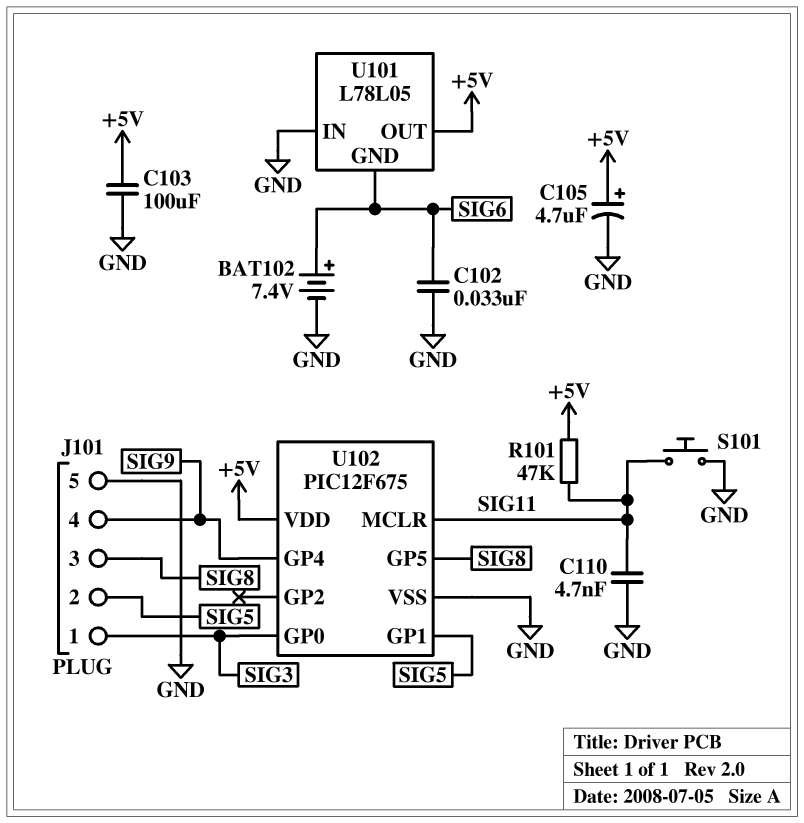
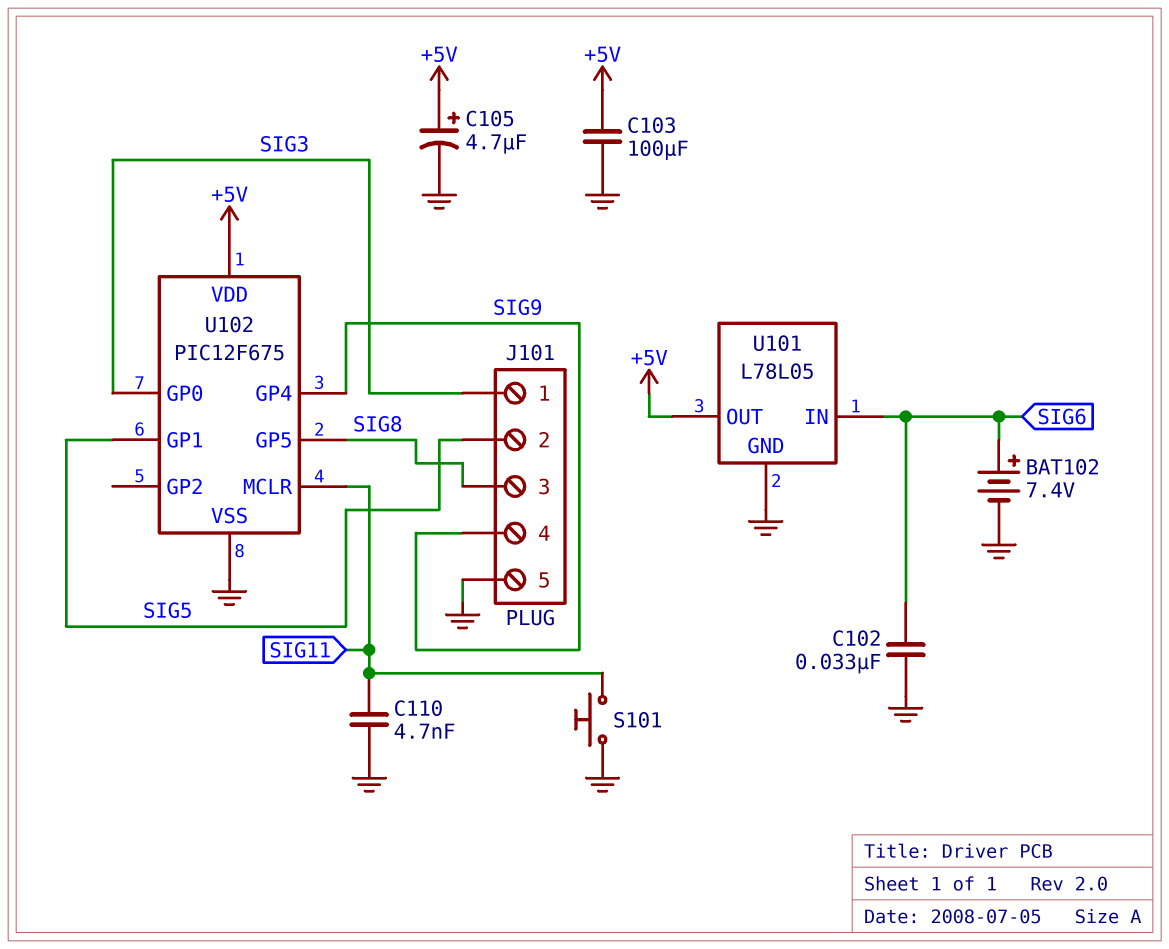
R101: 47k (+5V, SIG11) -> none
U101 pin GND: SIG6 -> GND
U101 pin IN: GND -> SIG6

